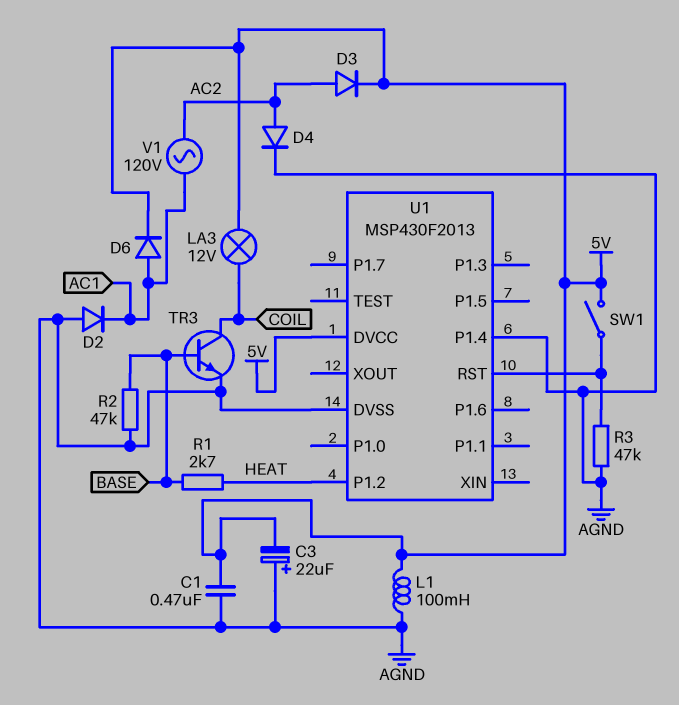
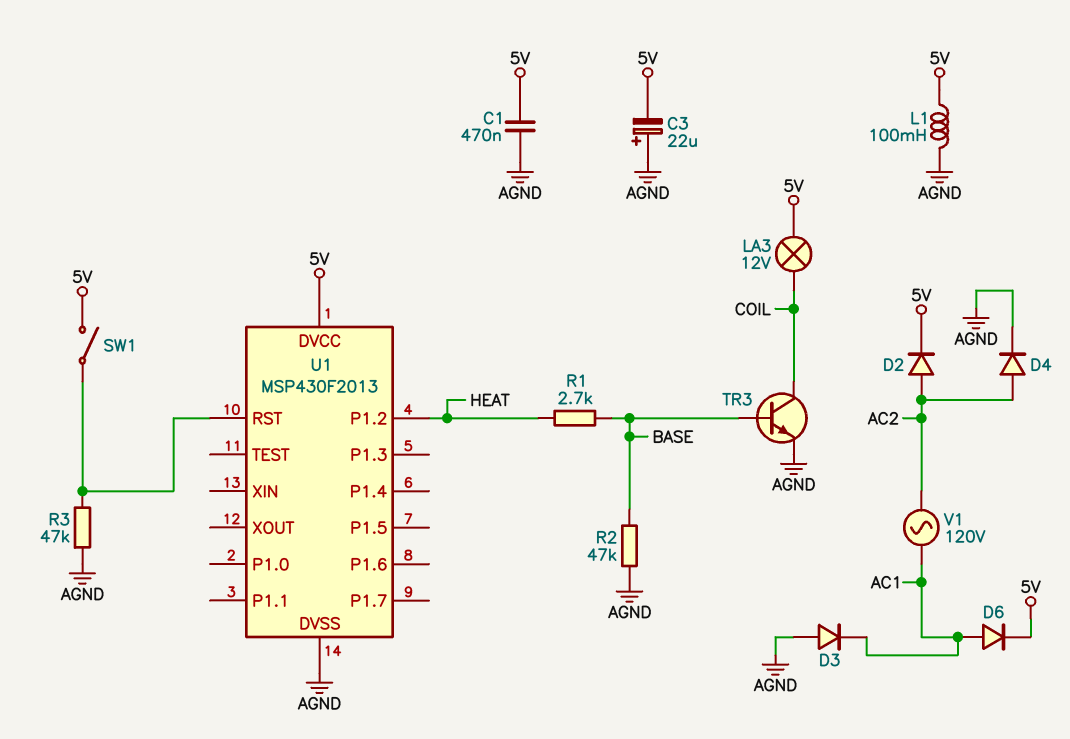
D2: diode (A AGND, K AC1) -> diode (A AC2, K 5V)
D3: diode (A AC2, K 5V) -> diode (A AGND, K AC1)
U1 pin P1.4: AGND -> none

